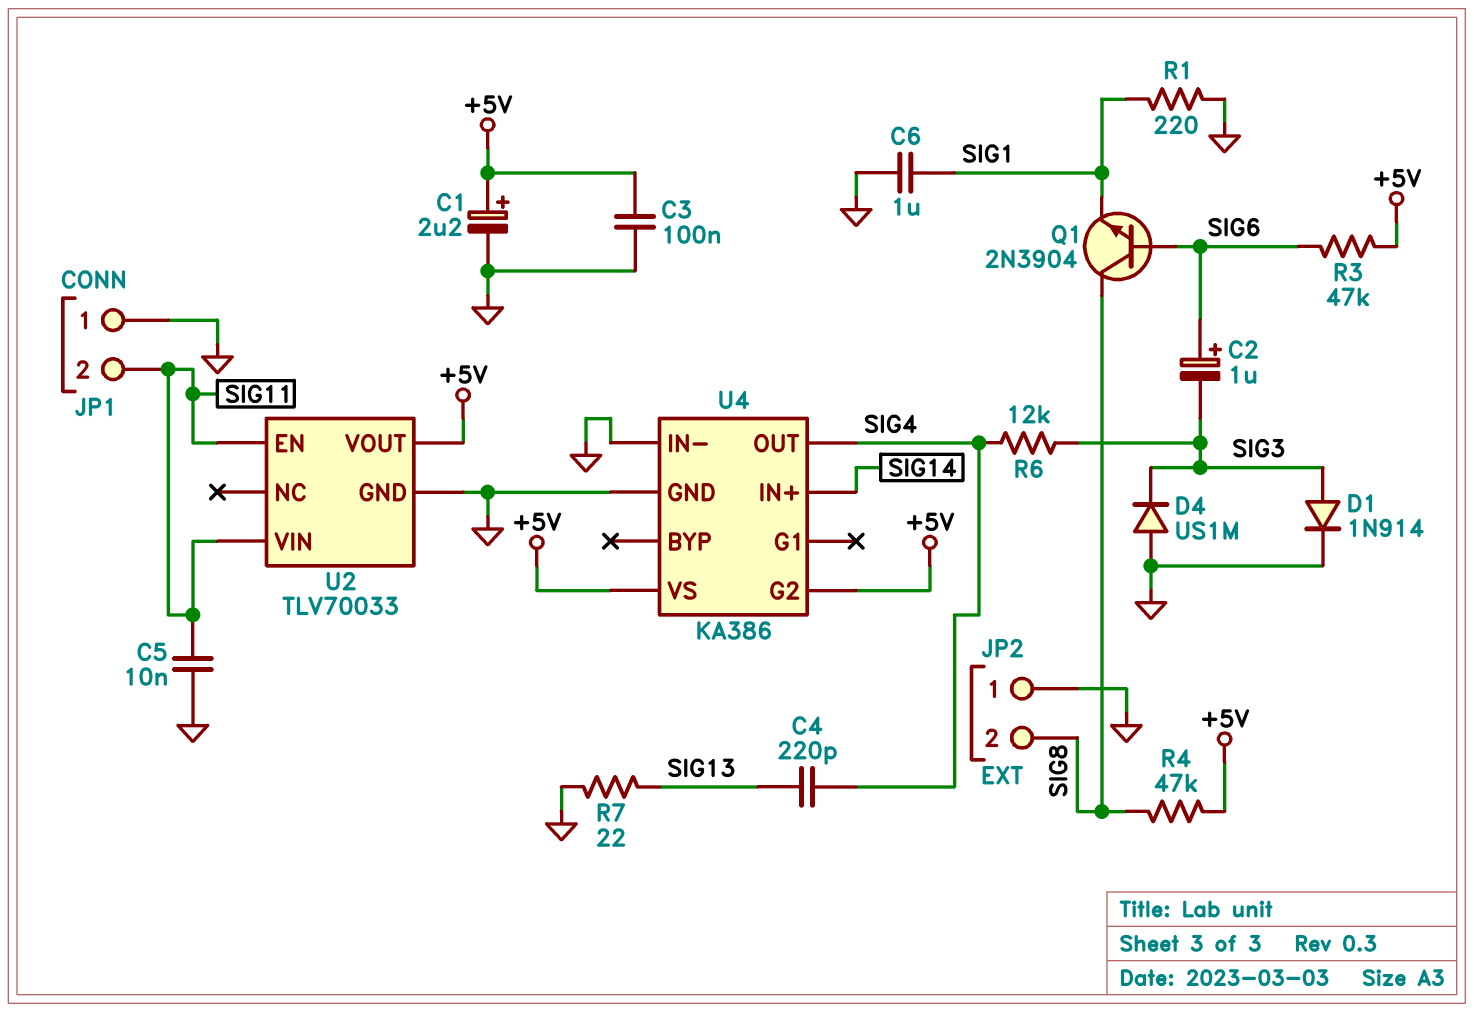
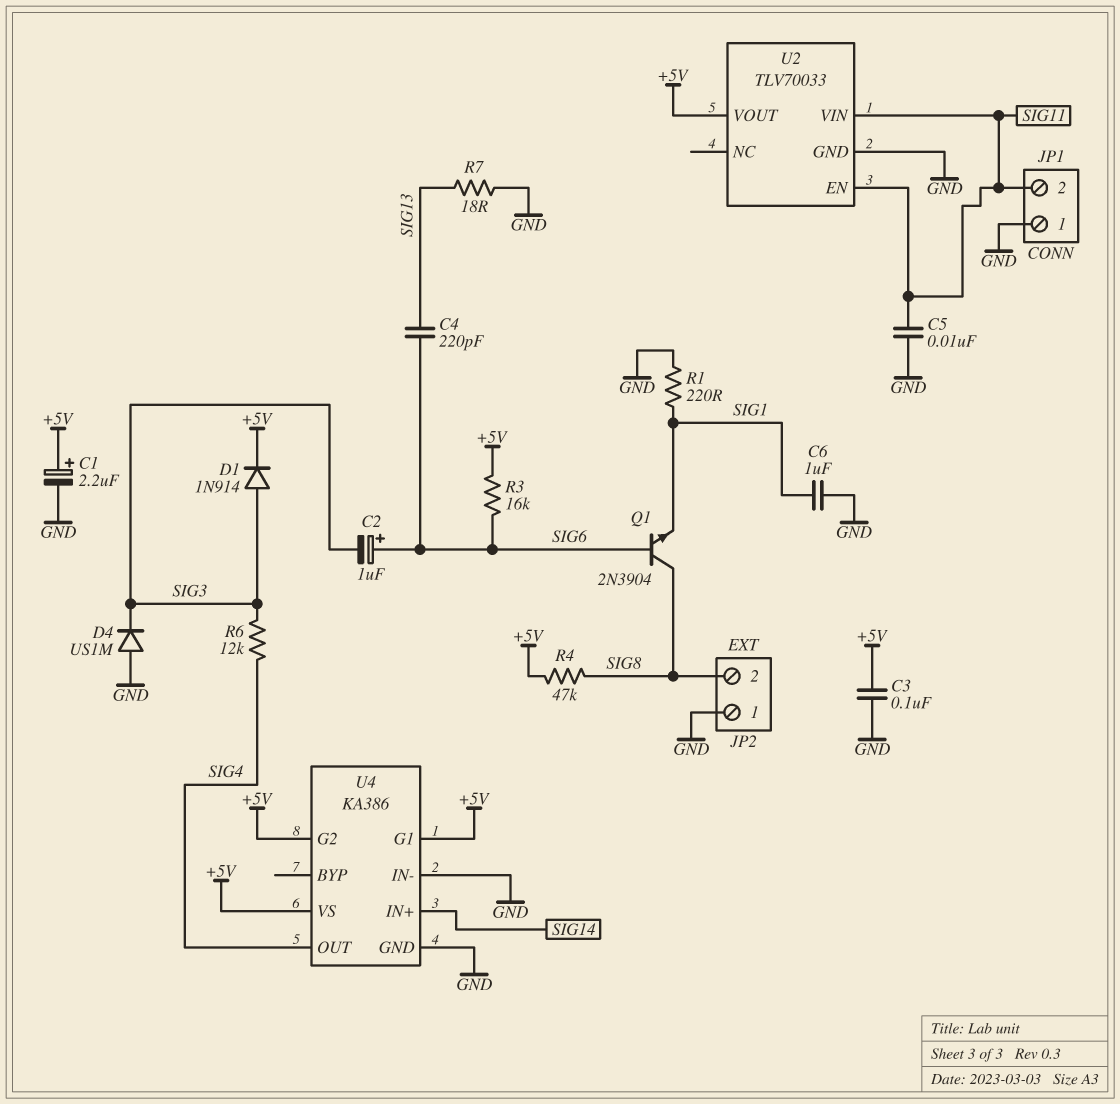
C4: 220pF (SIG4, SIG13) -> 220pF (SIG6, SIG13)
D1: diode 1N914 (A SIG3, K GND) -> diode 1N914 (A SIG3, K +5V)
R3: 47k (+5V, SIG6) -> 16k (+5V, SIG6)
R7: 22 (GND, SIG13) -> 18 (GND, SIG13)
U4 pin G1: none -> +5V

